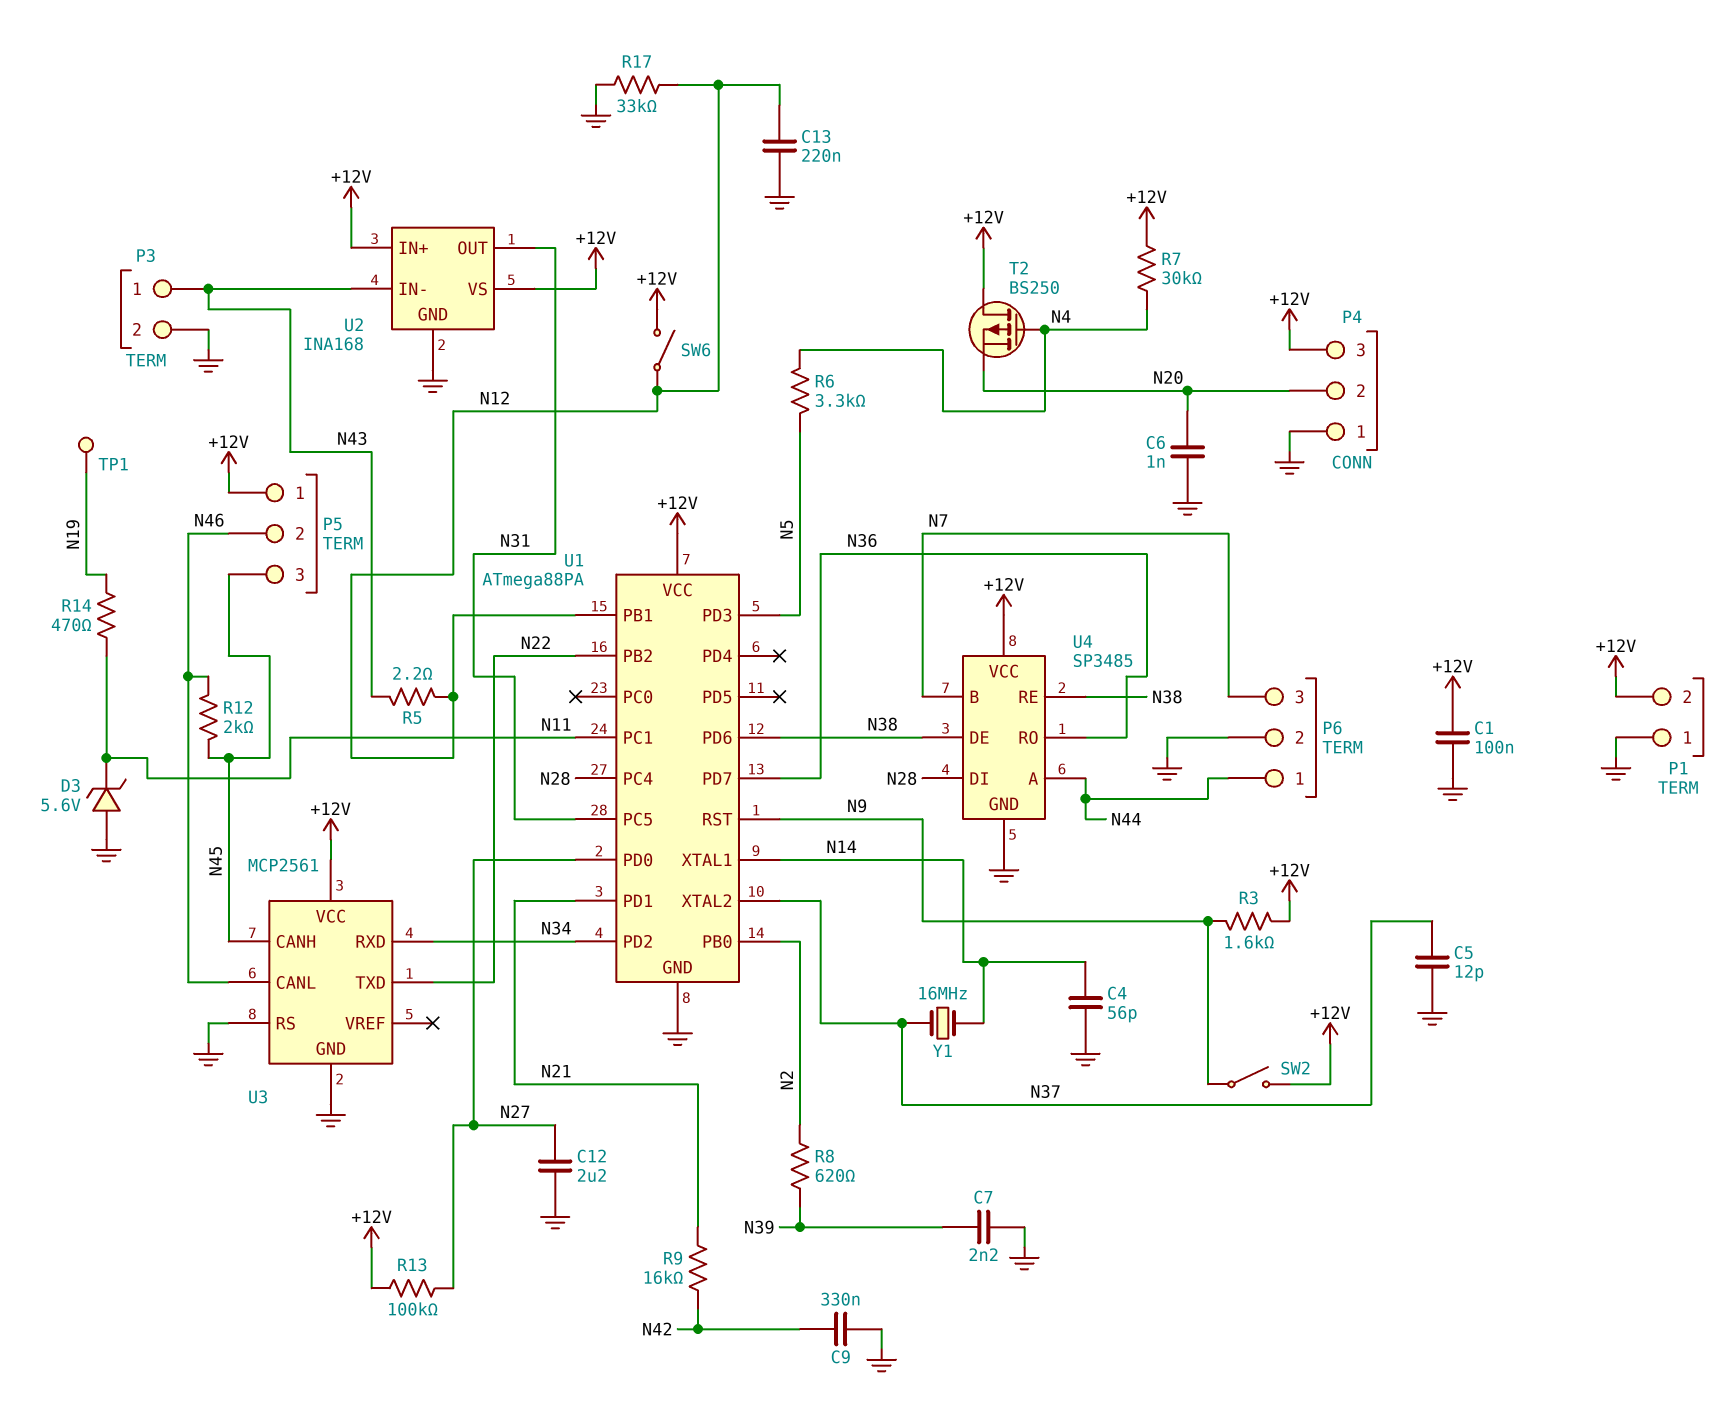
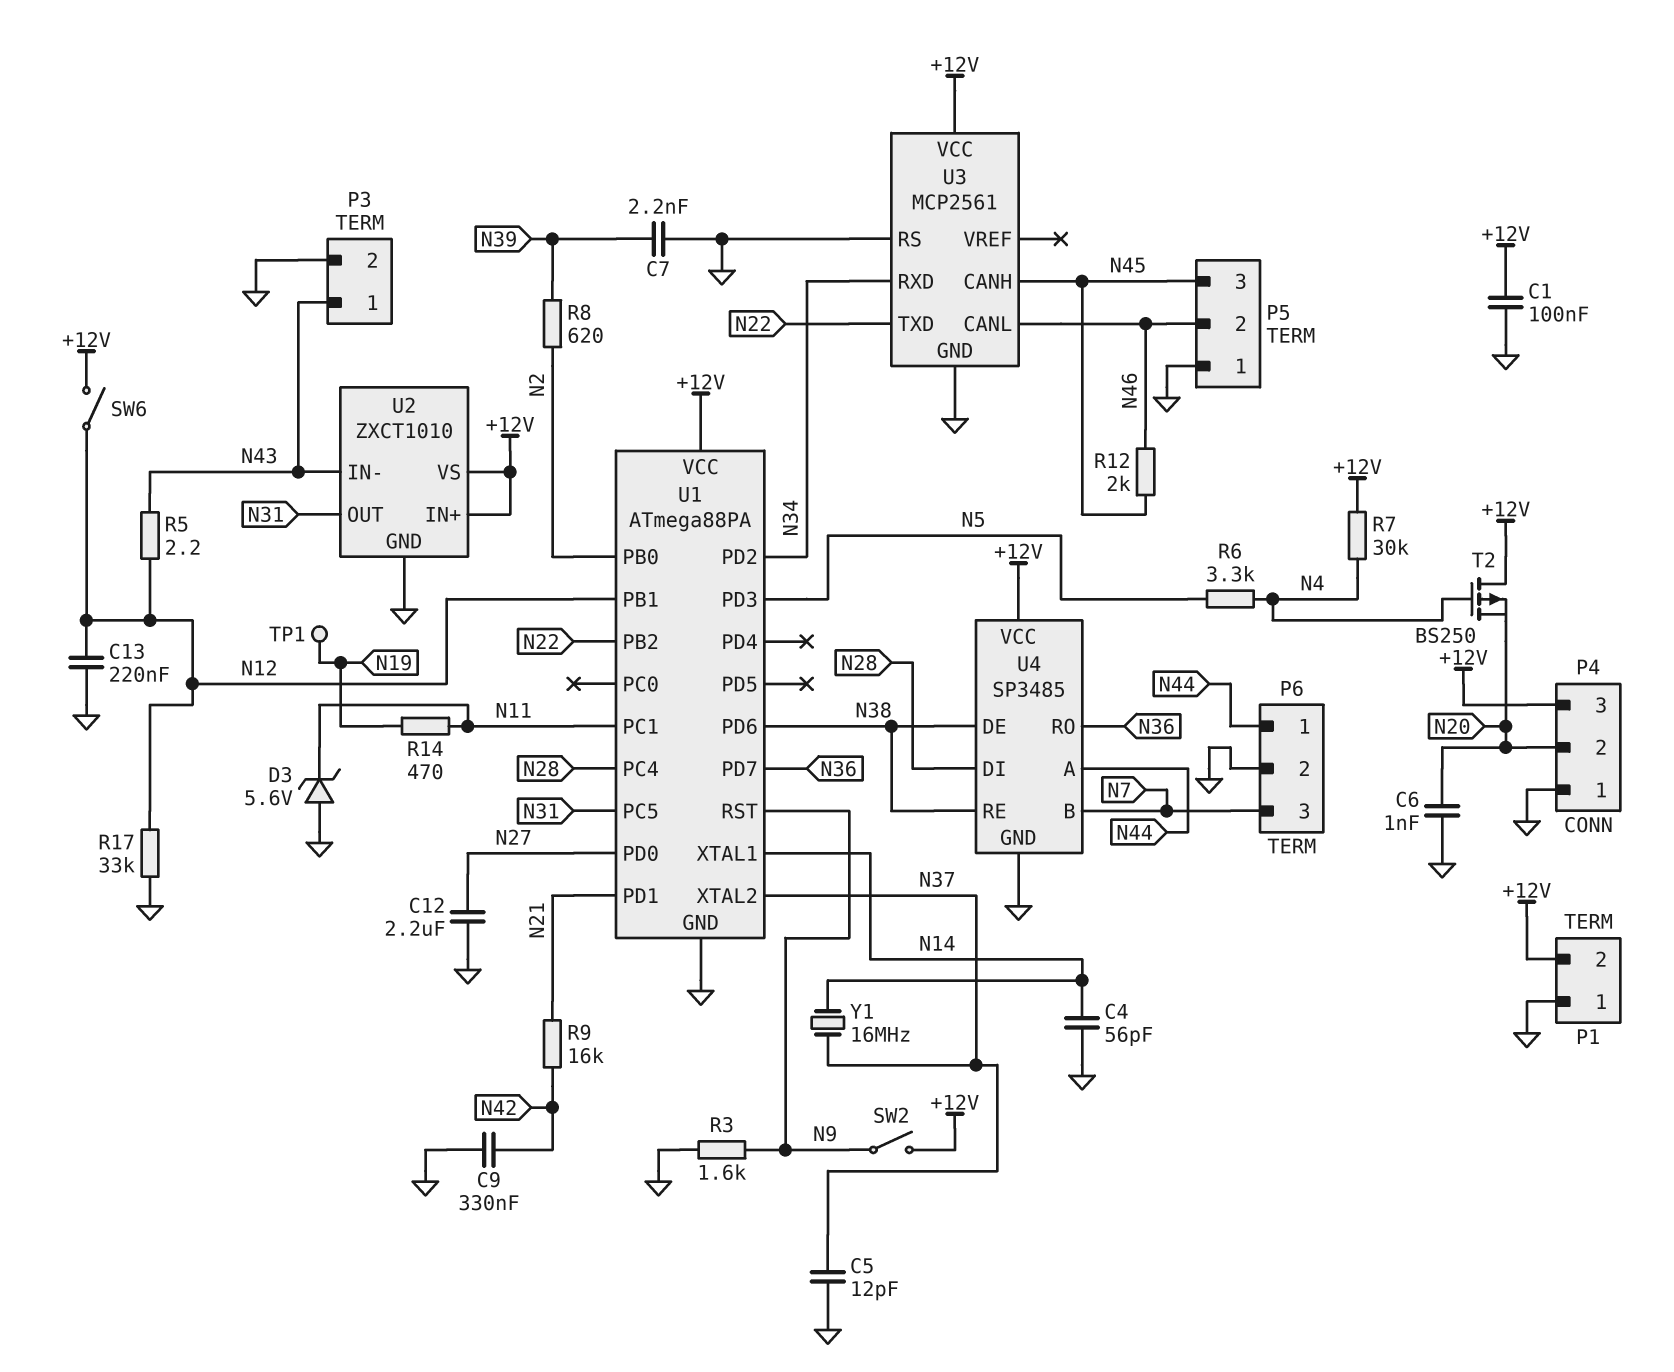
P5 pin 1: +12V -> GND
R3: 1.6k (+12V, N9) -> 1.6k (GND, N9)
R13: 100k (+12V, N27) -> none
U2: INA168 -> ZXCT1010

